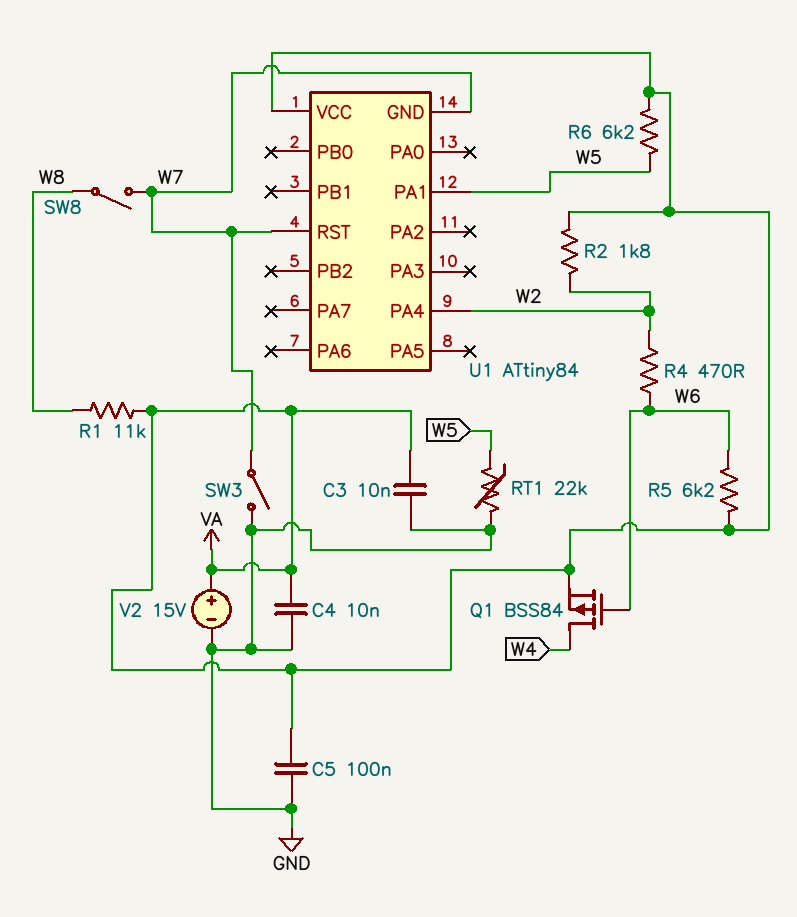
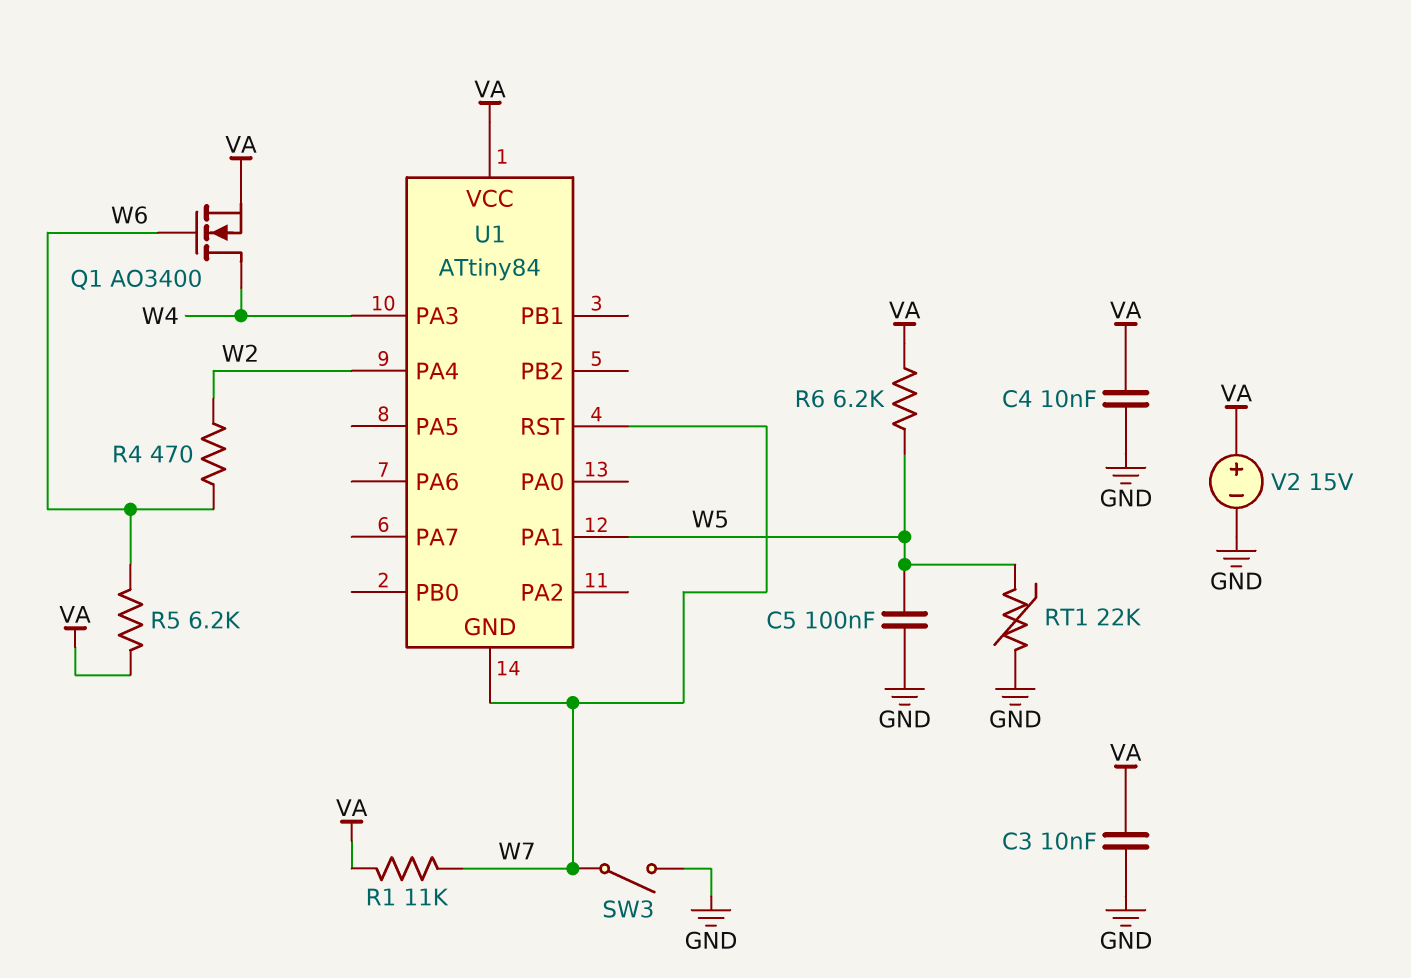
C5: 100nF (GND, VA) -> 100nF (GND, W5)
Q1: PMOS BSS84 (G W6, D W4, S VA) -> NMOS AO3400 (G W6, D W4, S VA)
R1: 11k (VA, W8) -> 11k (VA, W7)
R2: 1.8k (VA, W2) -> none
SW8: switch (W7, W8) -> none
U1 pin PA3: none -> W4

